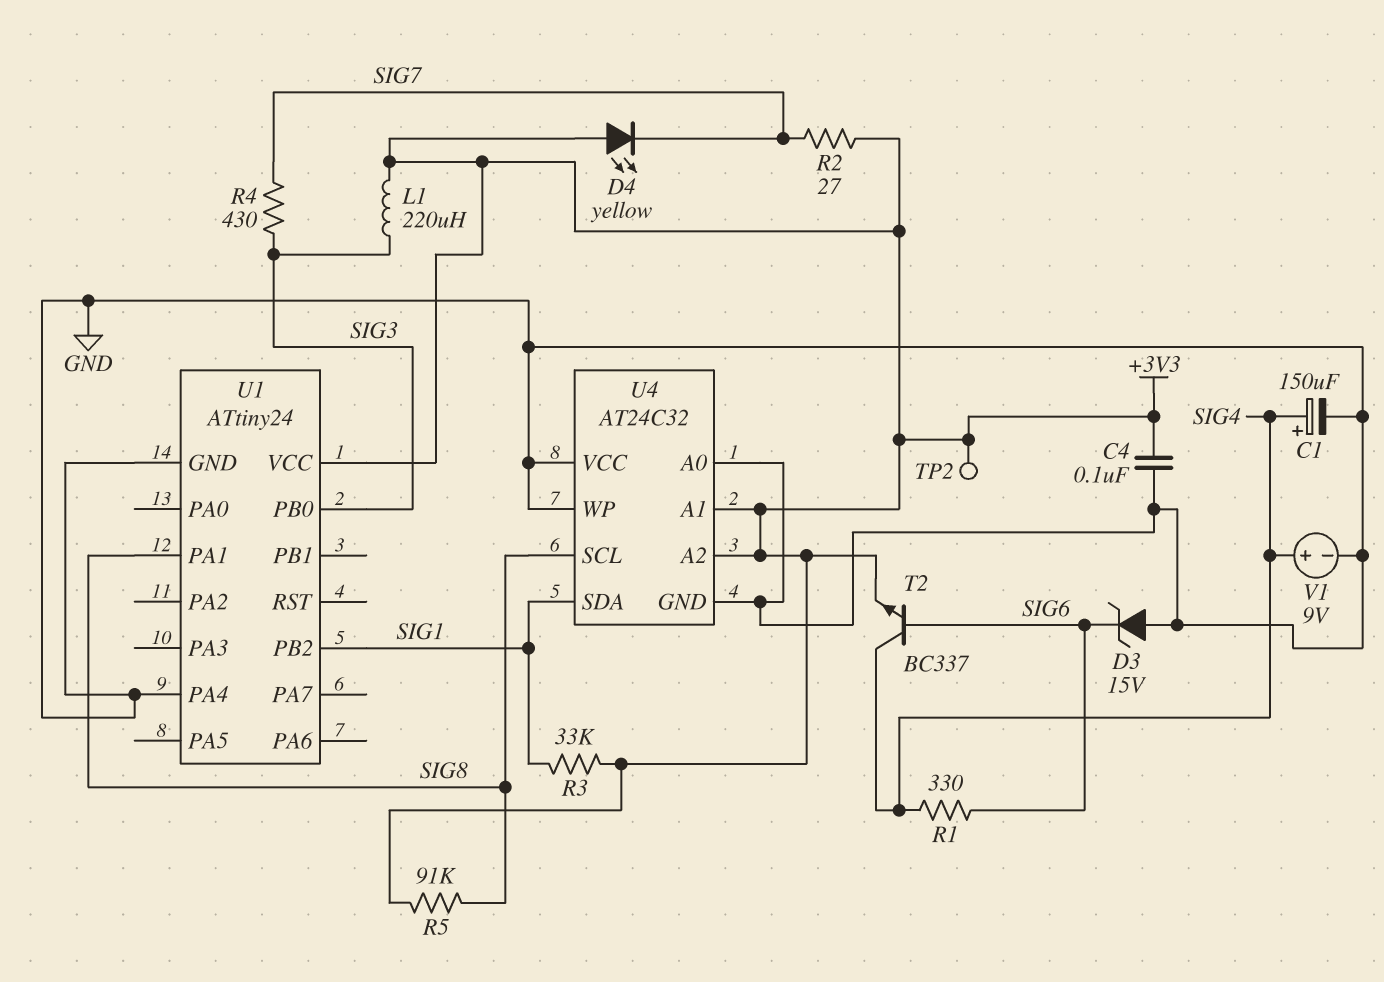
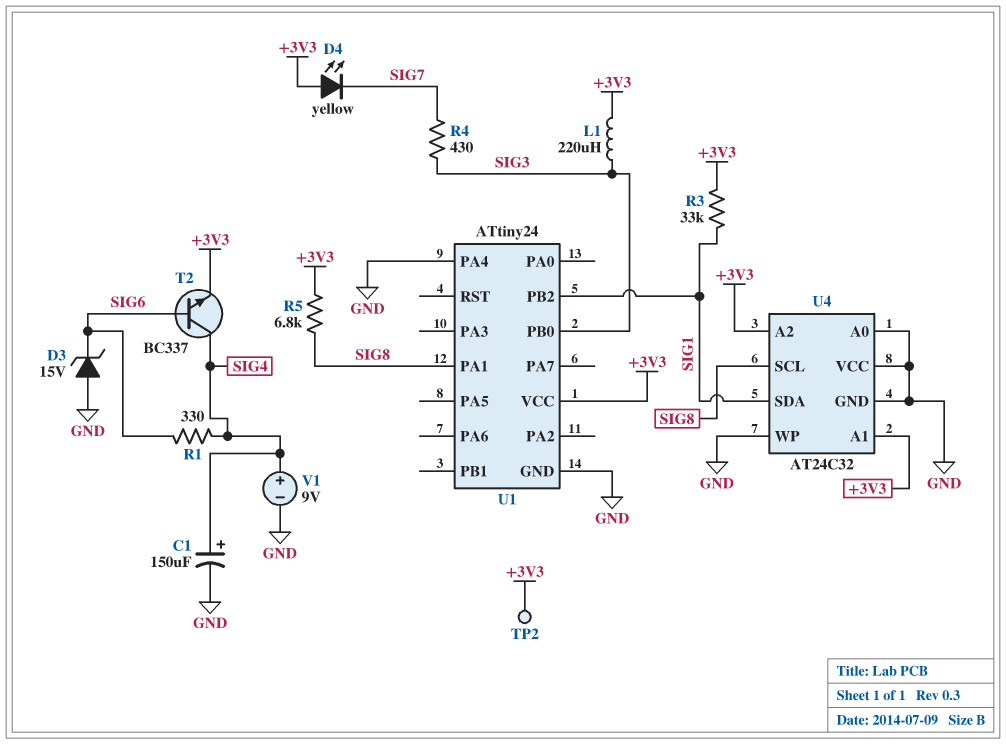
C4: 100nF (+3V3, GND) -> none
R2: 27 (+3V3, SIG7) -> none
R5: 91k (+3V3, SIG8) -> 6.8k (+3V3, SIG8)

